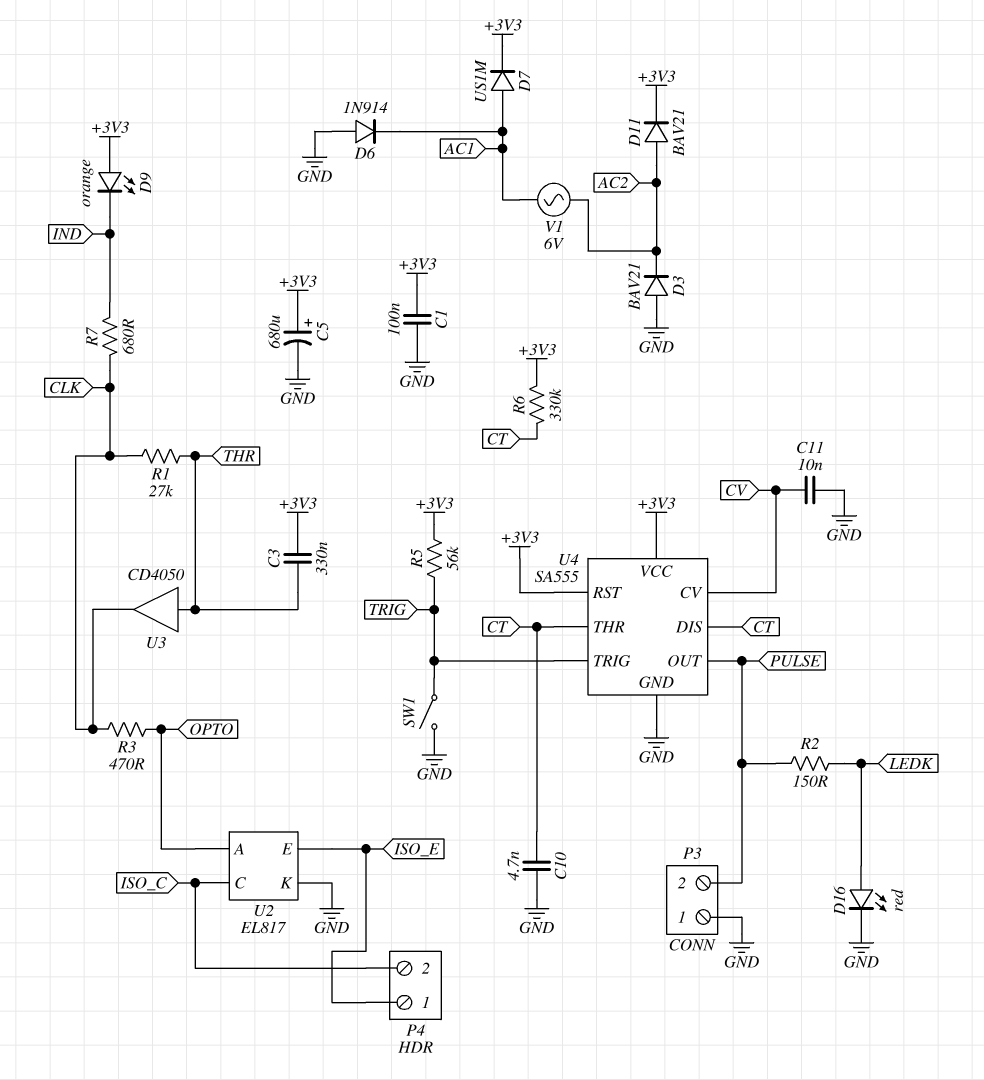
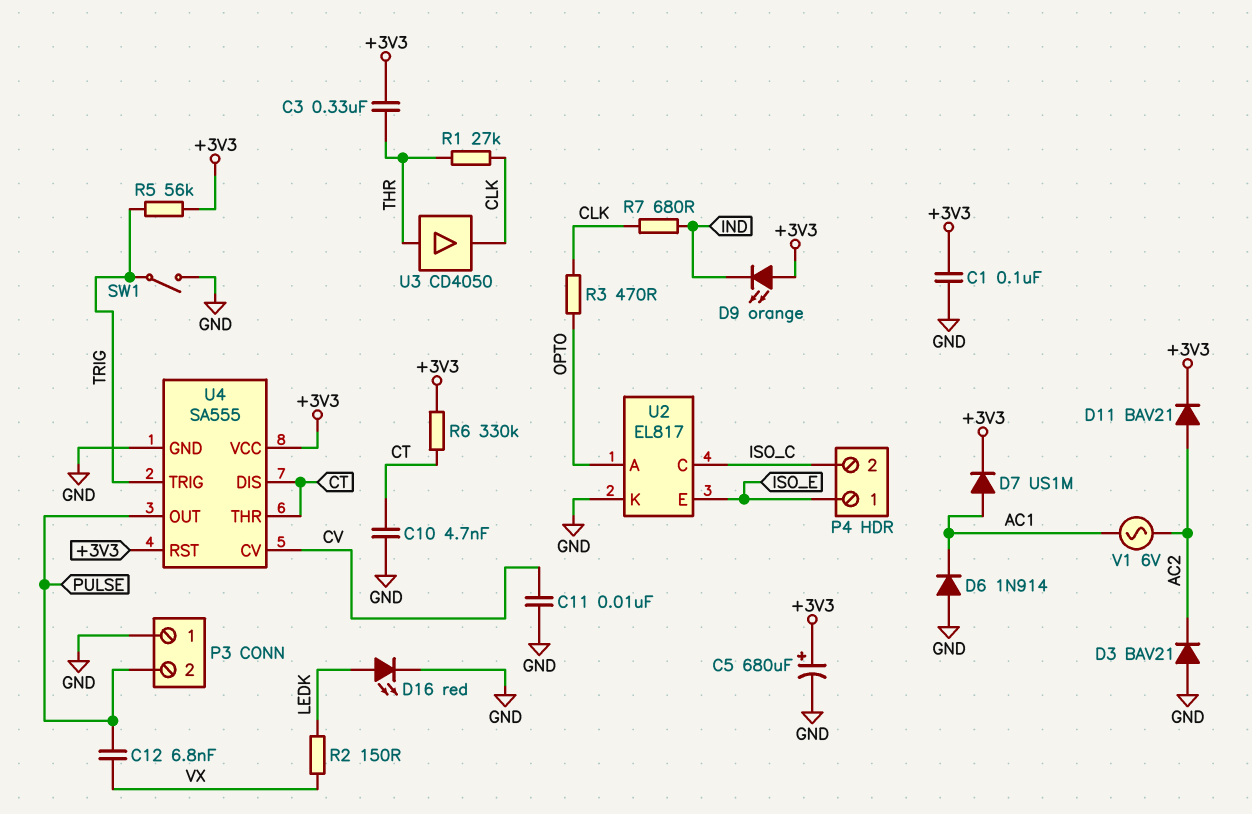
C12: none -> 6.8nF (PULSE, VX)
R2: 150 (LEDK, PULSE) -> 150 (LEDK, VX)

